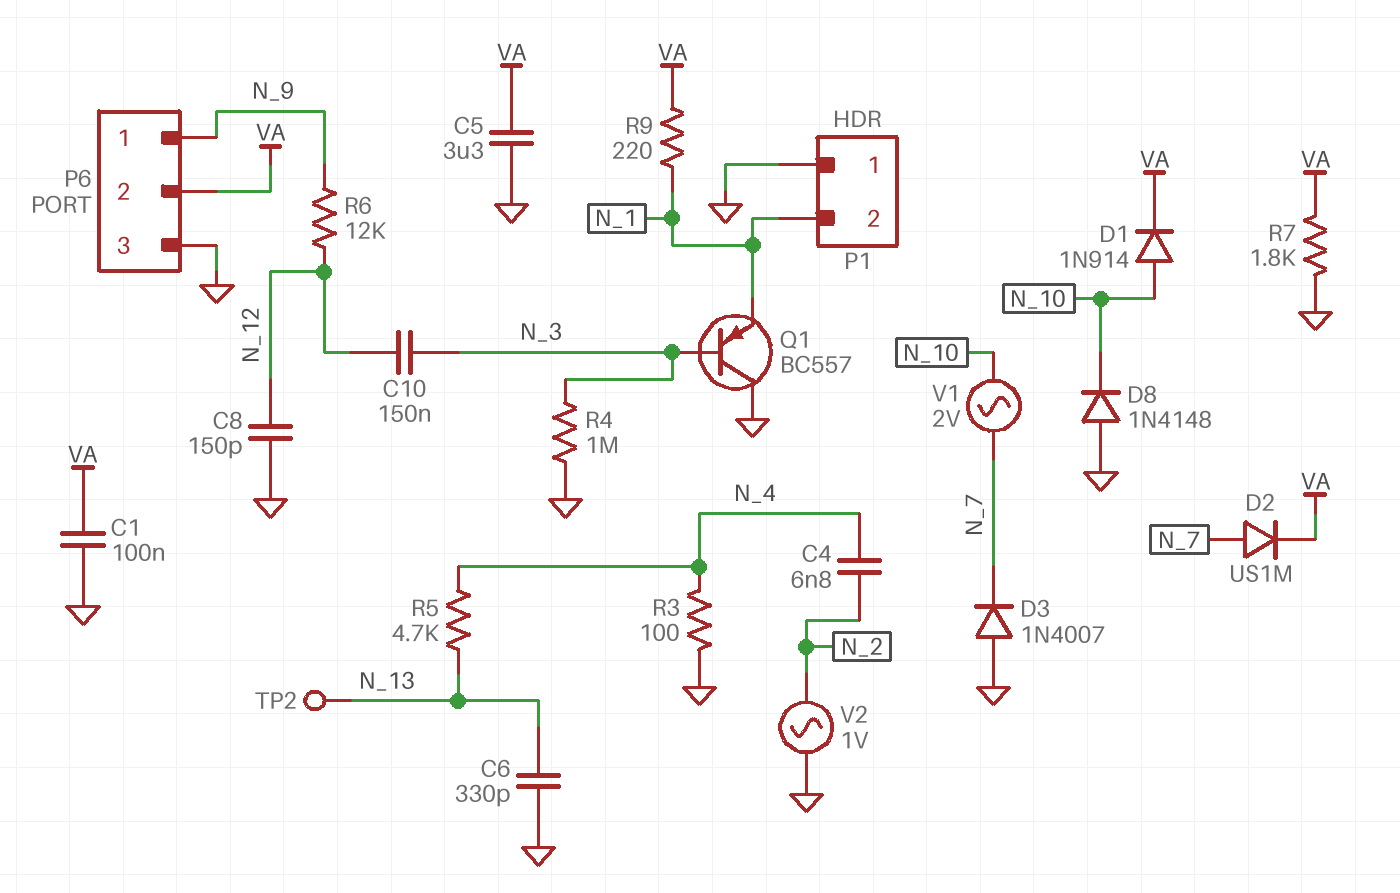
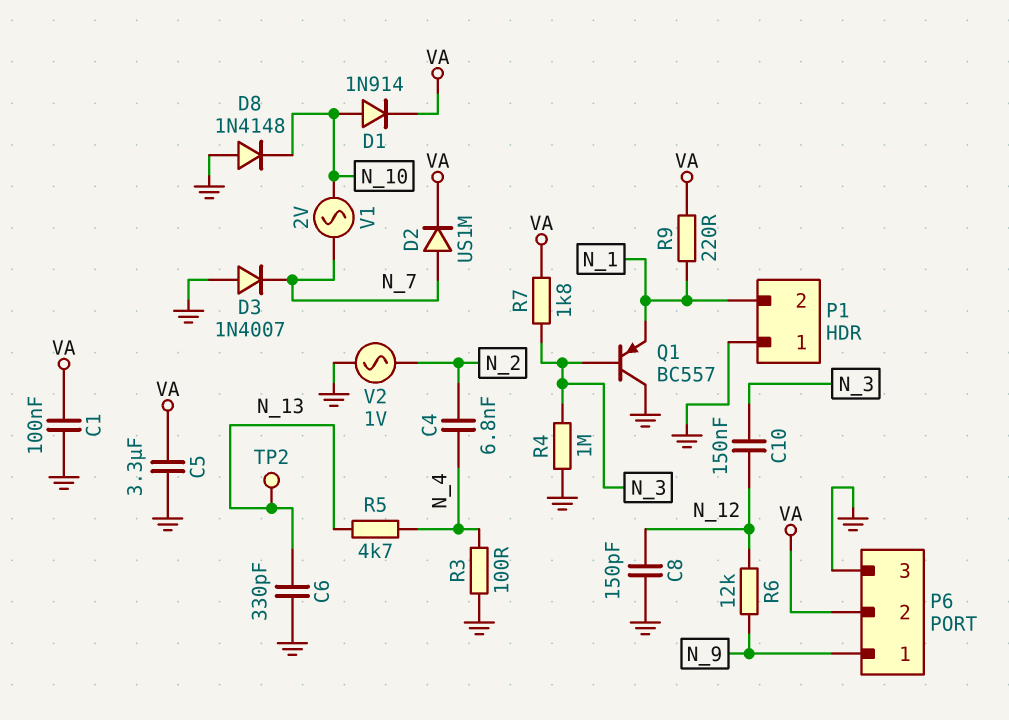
R7: 1.8k (GND, VA) -> 1.8k (N_3, VA)

